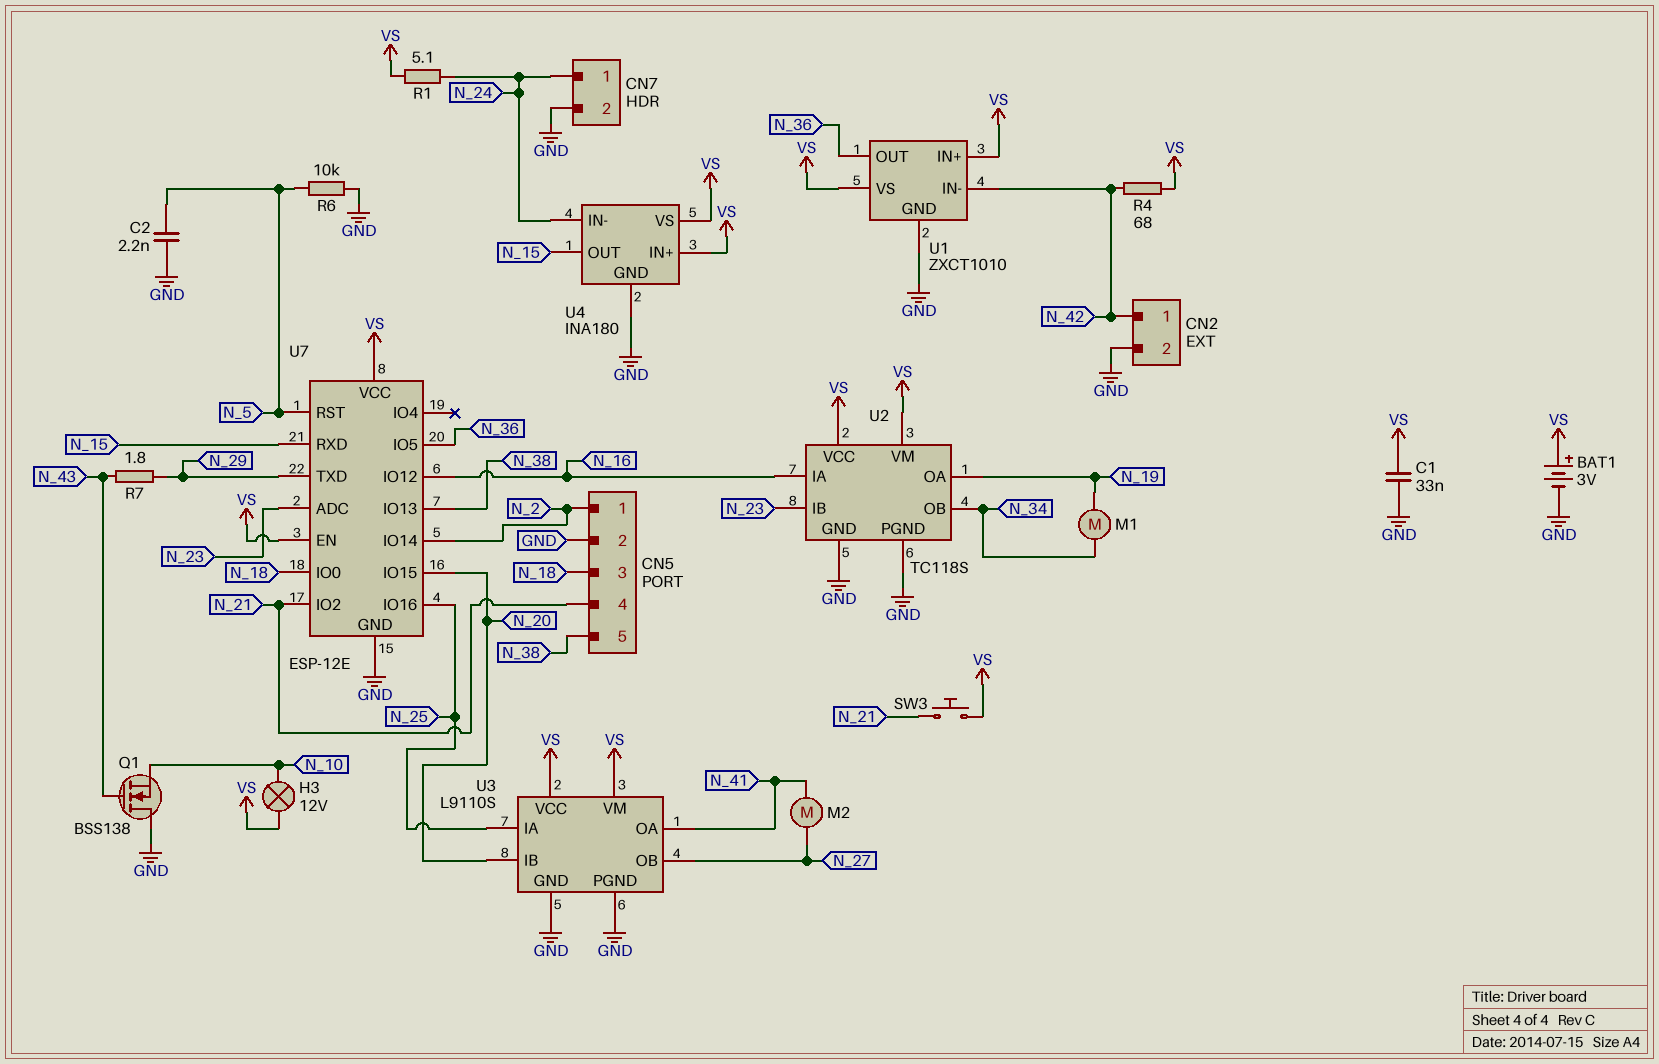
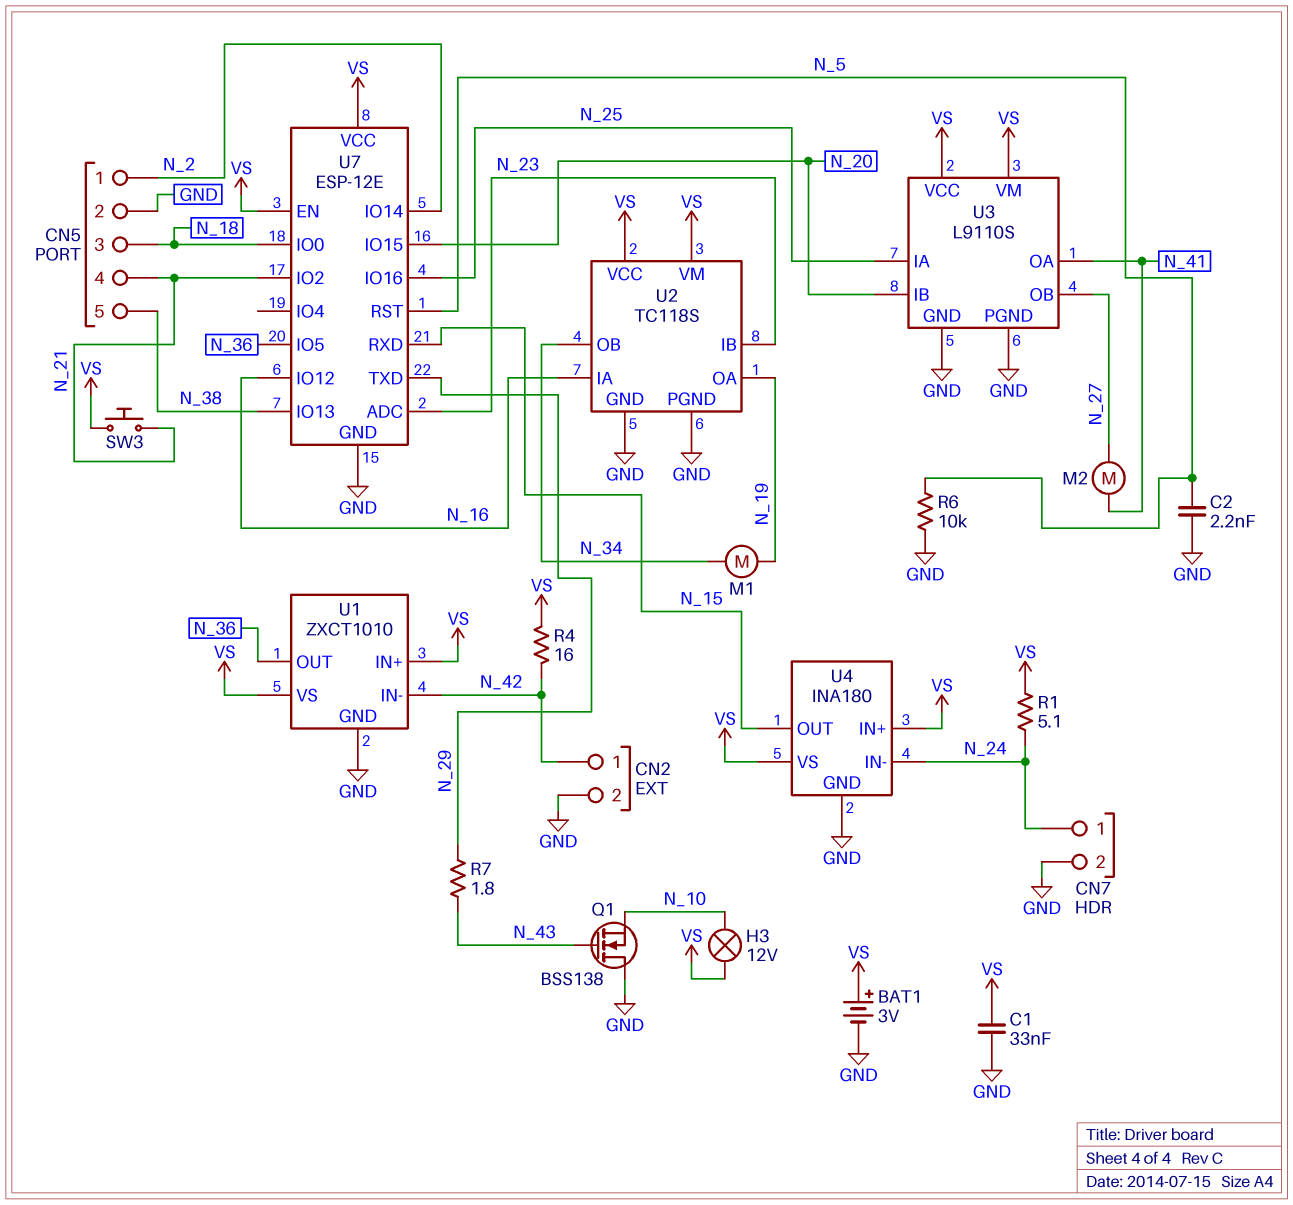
R4: 68 (N_42, VS) -> 16 (N_42, VS)

